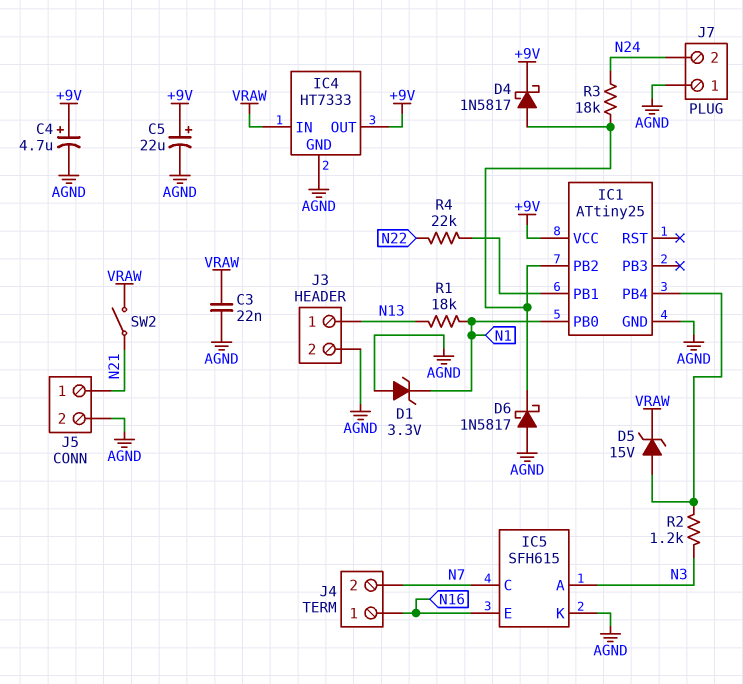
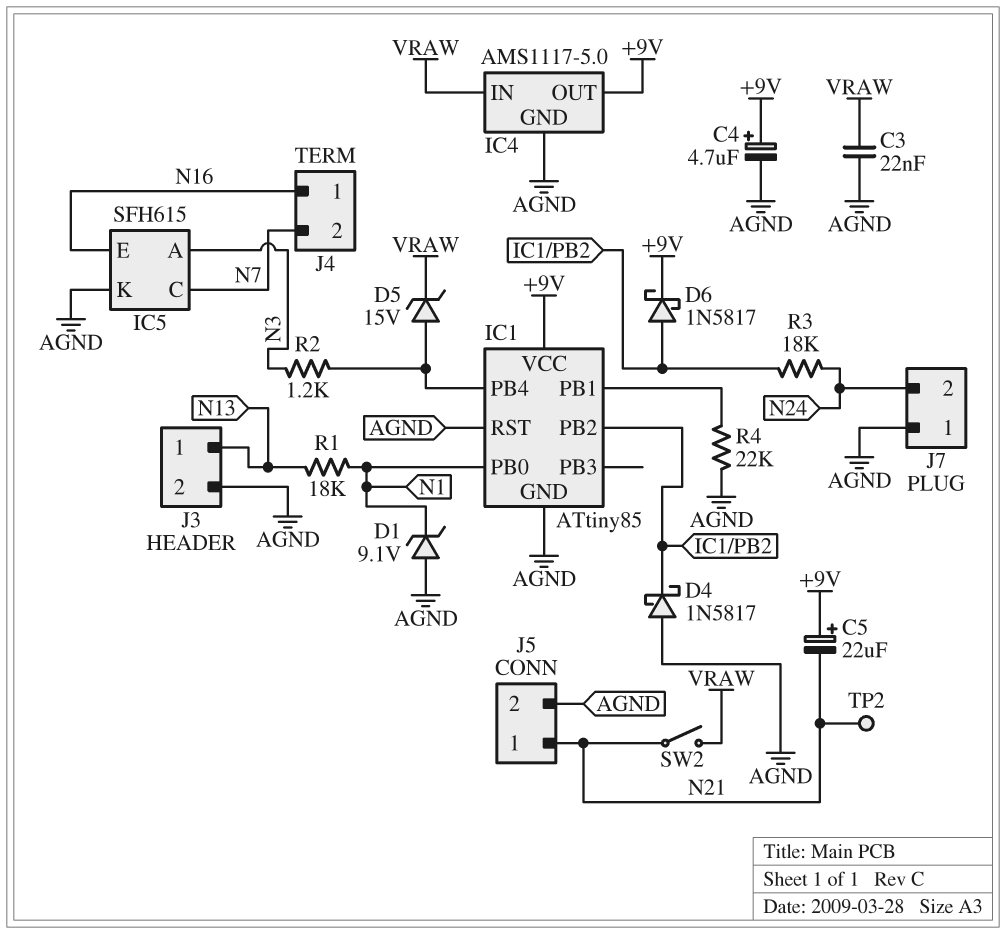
C5: 22uF (plus +9V, minus AGND) -> 22uF (plus +9V, minus N21)
D1: zener 3.3V (A AGND, K N1) -> zener 9.1V (A AGND, K N1)
D4: schottky 1N5817 (A IC1/PB2, K +9V) -> schottky 1N5817 (A AGND, K IC1/PB2)
D6: schottky 1N5817 (A AGND, K IC1/PB2) -> schottky 1N5817 (A IC1/PB2, K +9V)
IC1: ATtiny25 -> ATtiny85
IC1 pin RST: none -> AGND
IC4: HT7333 -> AMS1117-5.0
R4: 22k (IC1/PB1, N22) -> 22k (AGND, IC1/PB1)
TP2: none -> test point (N21)

